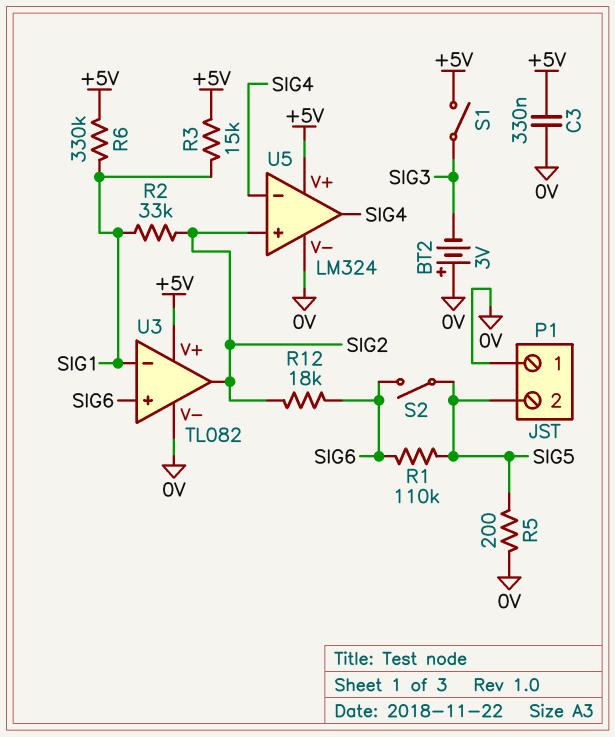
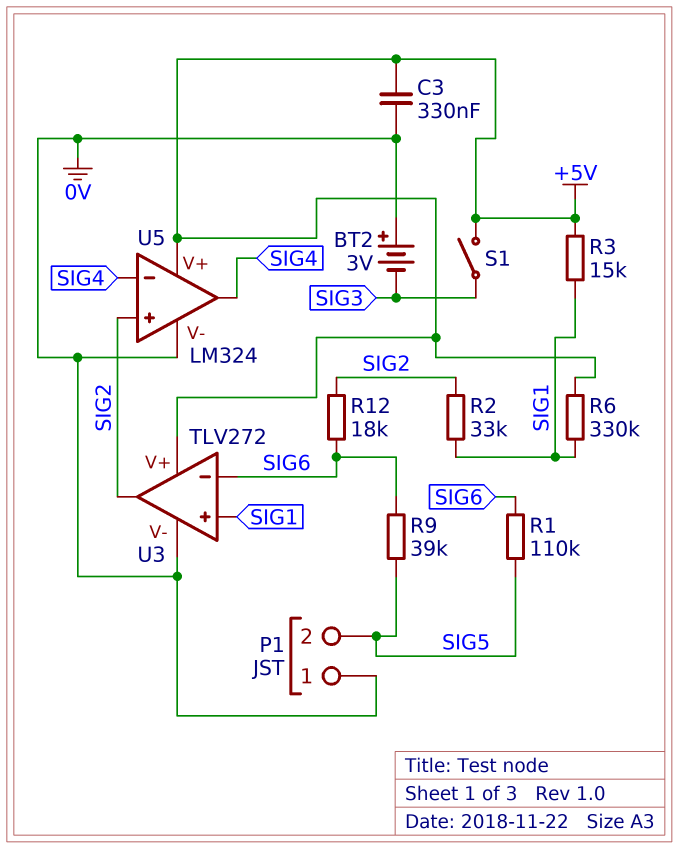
R5: 200 (0V, SIG5) -> none
R9: none -> 39k (SIG5, SIG6)
S2: switch (SIG5, SIG6) -> none
U3: TL082 -> TLV272
U3 pin in+: SIG6 -> SIG1
U3 pin in-: SIG1 -> SIG6

